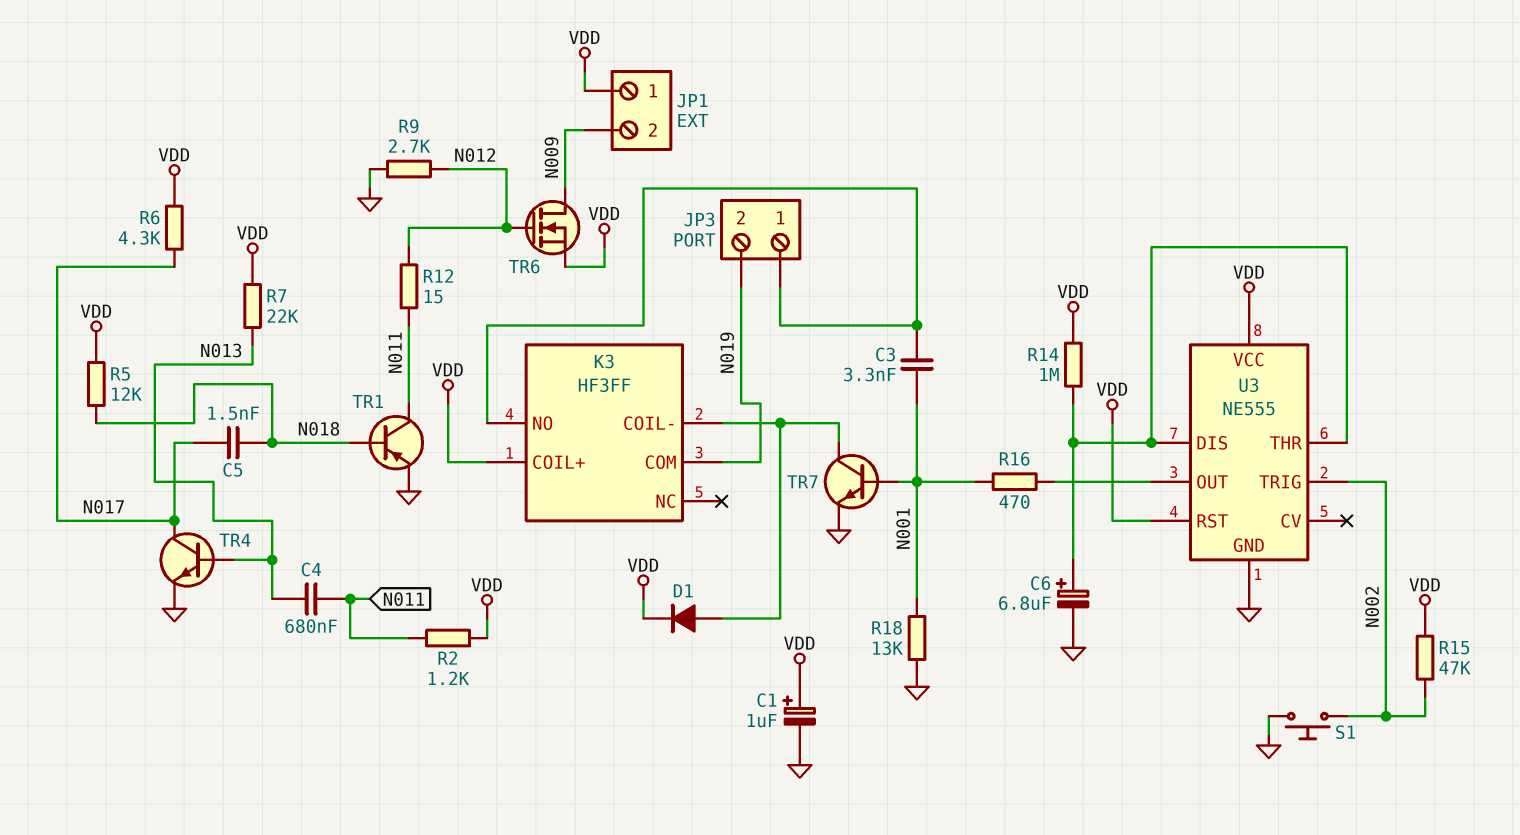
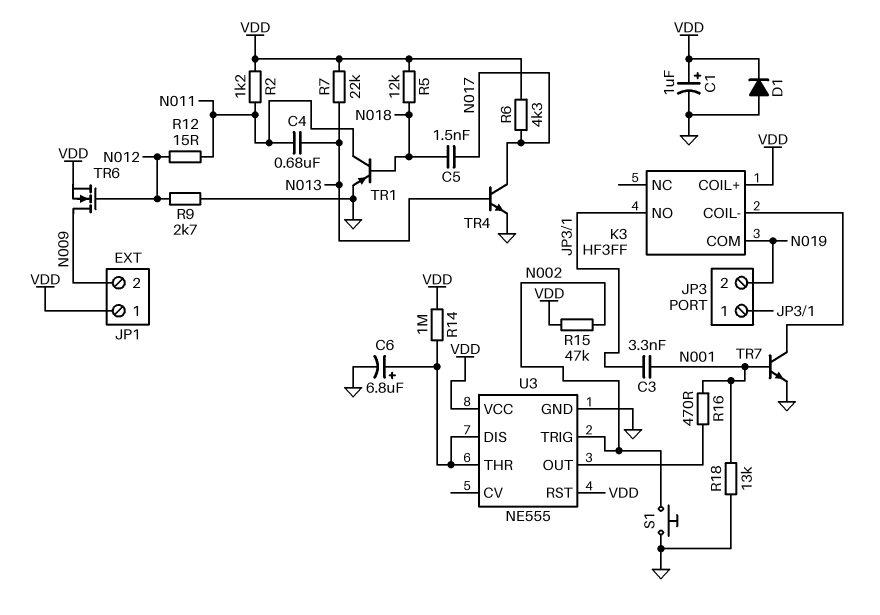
D1: diode (A K3/COIL-, K VDD) -> diode (A GND, K VDD)

